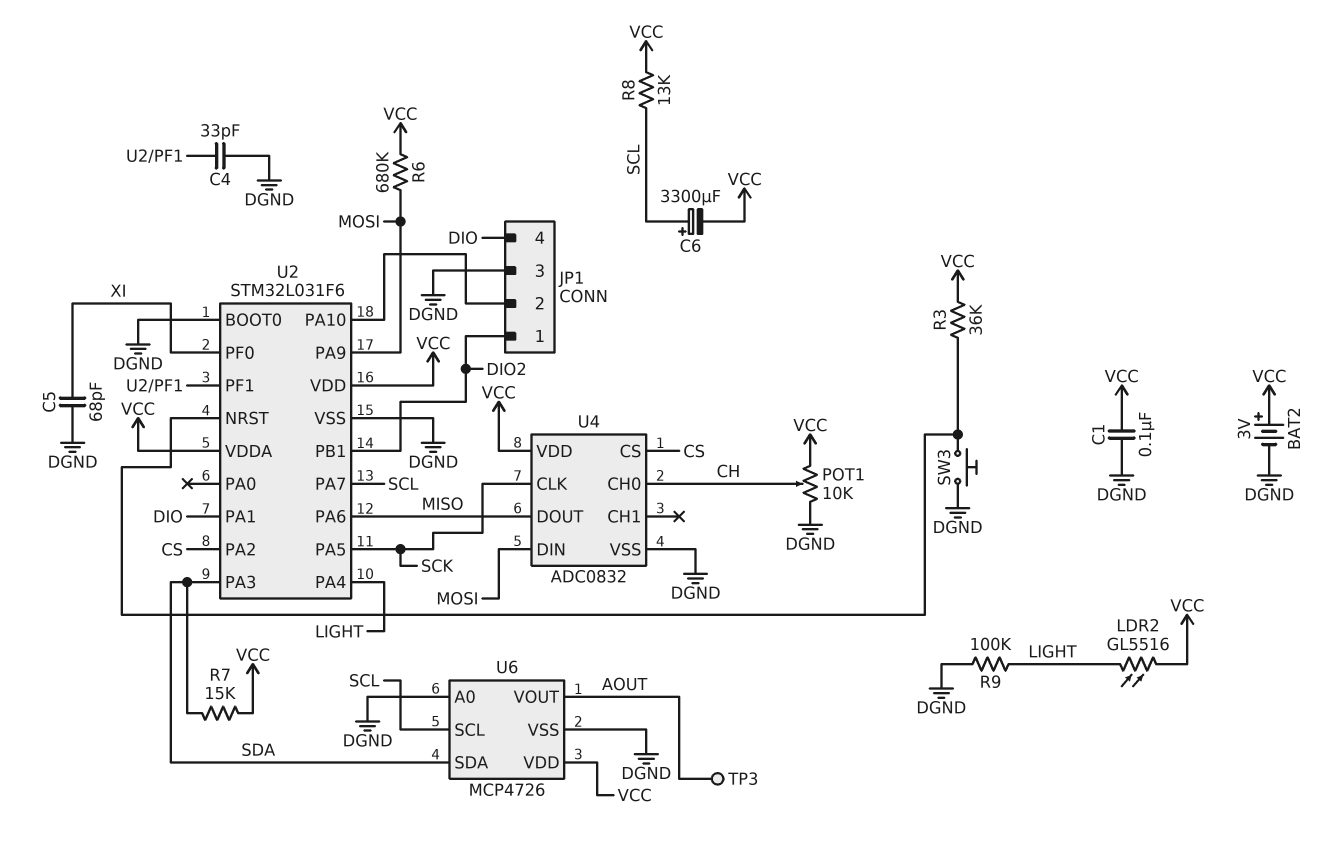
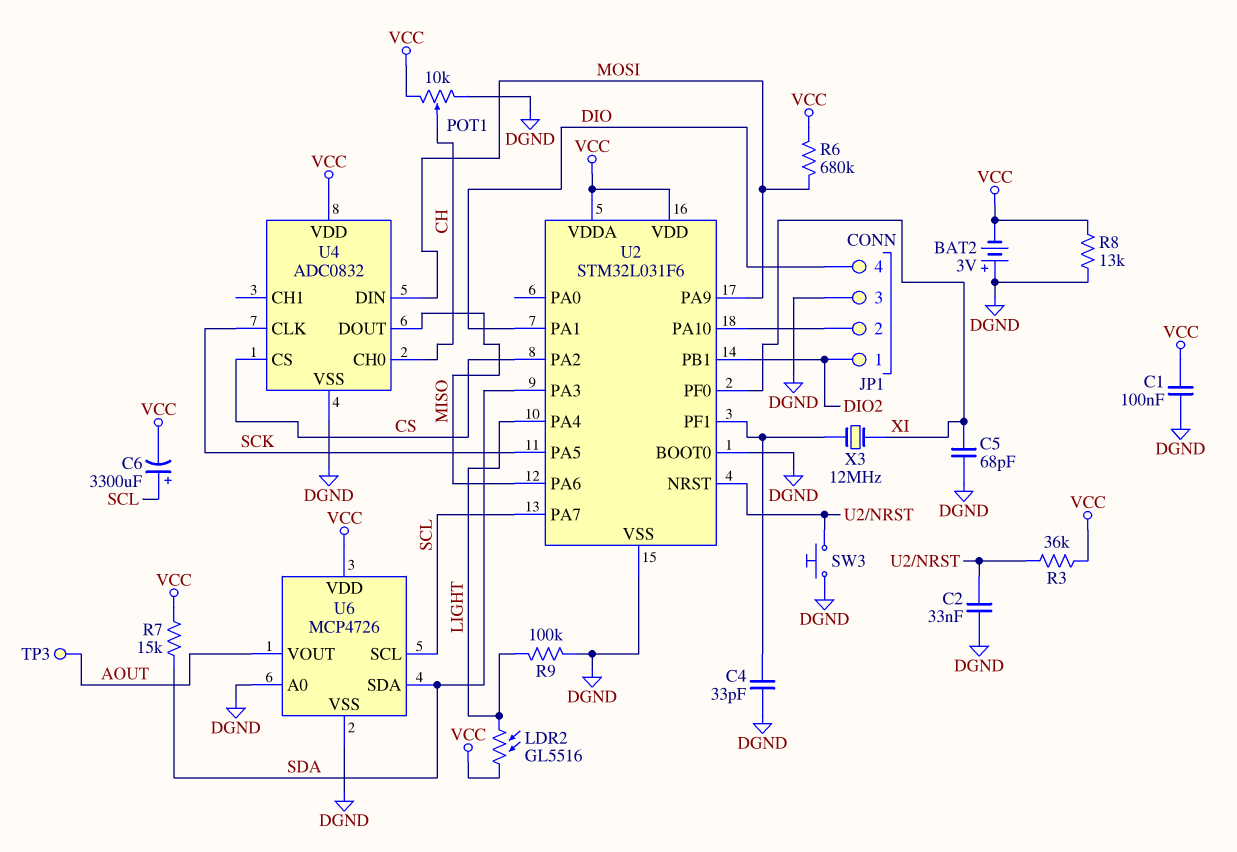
BAT2: 3V (plus VCC, minus DGND) -> 3V (plus DGND, minus VCC)
C2: none -> 33nF (DGND, U2/NRST)
R8: 13k (SCL, VCC) -> 13k (DGND, VCC)
X3: none -> 12MHz (U2/PF1, XI)

